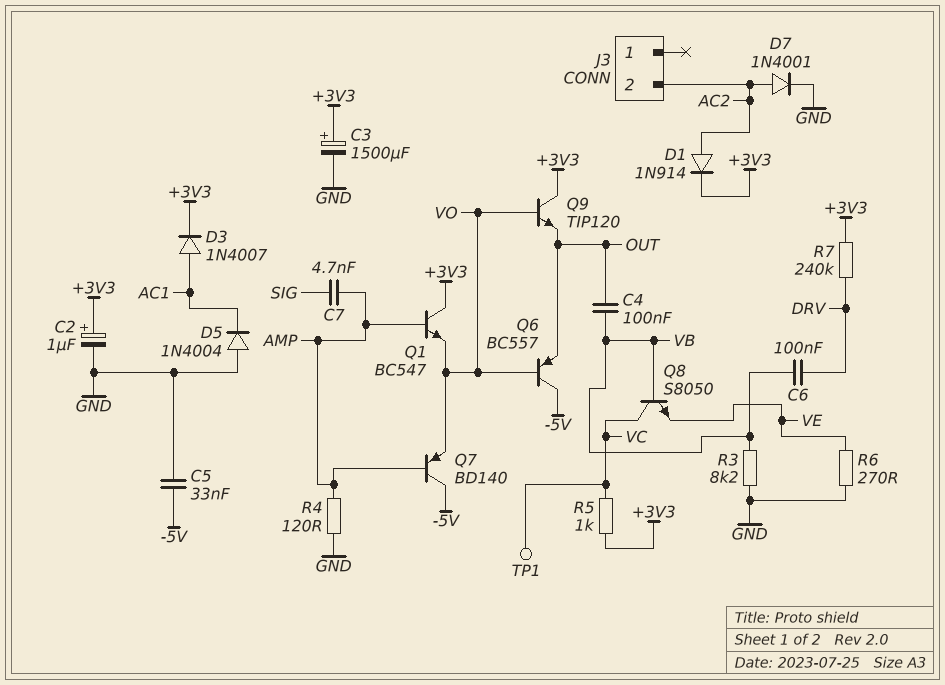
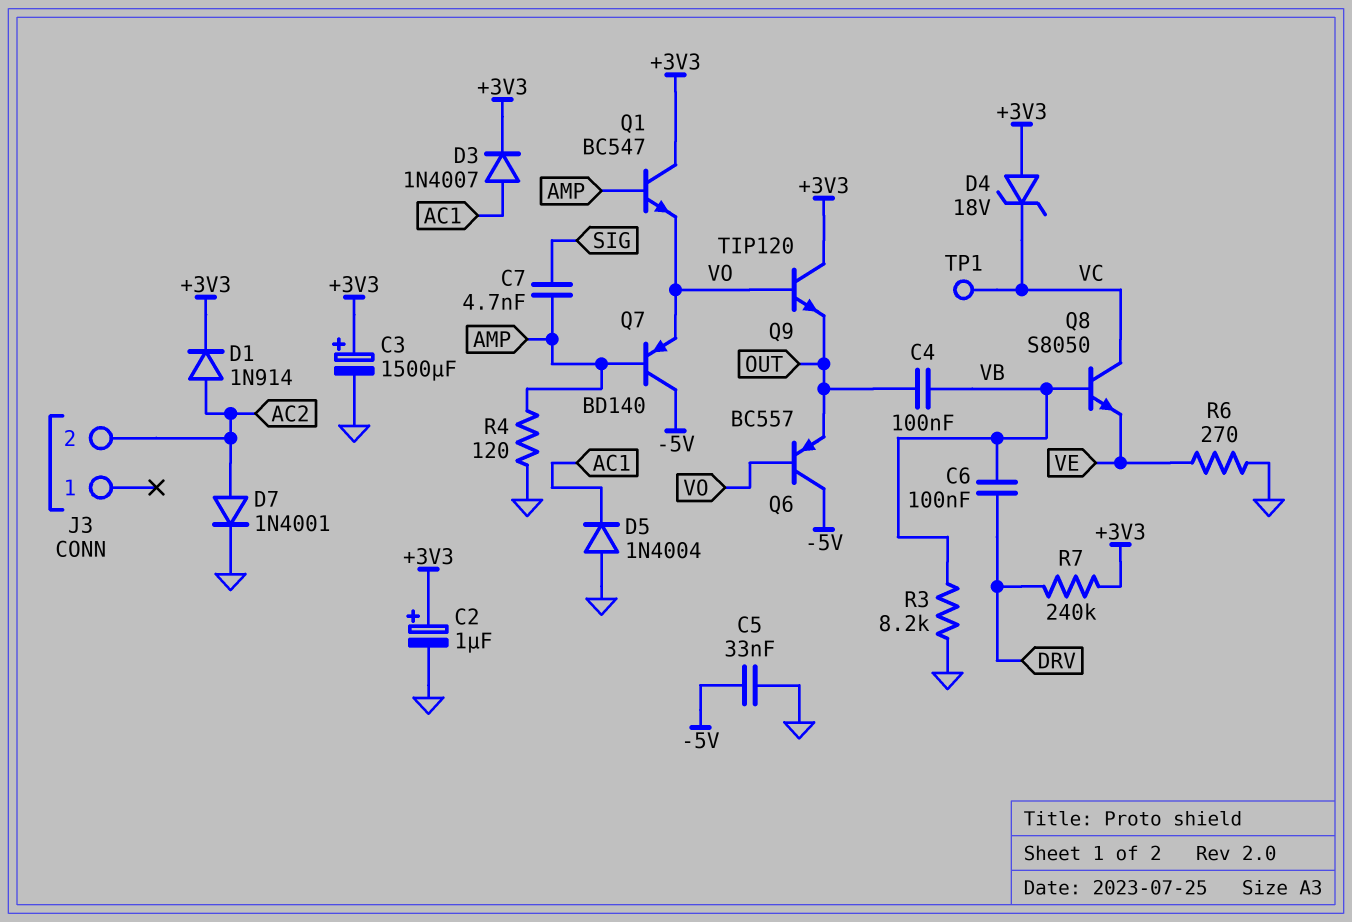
D4: none -> zener 18V (A +3V3, K VC)
R5: 1k (+3V3, VC) -> none

